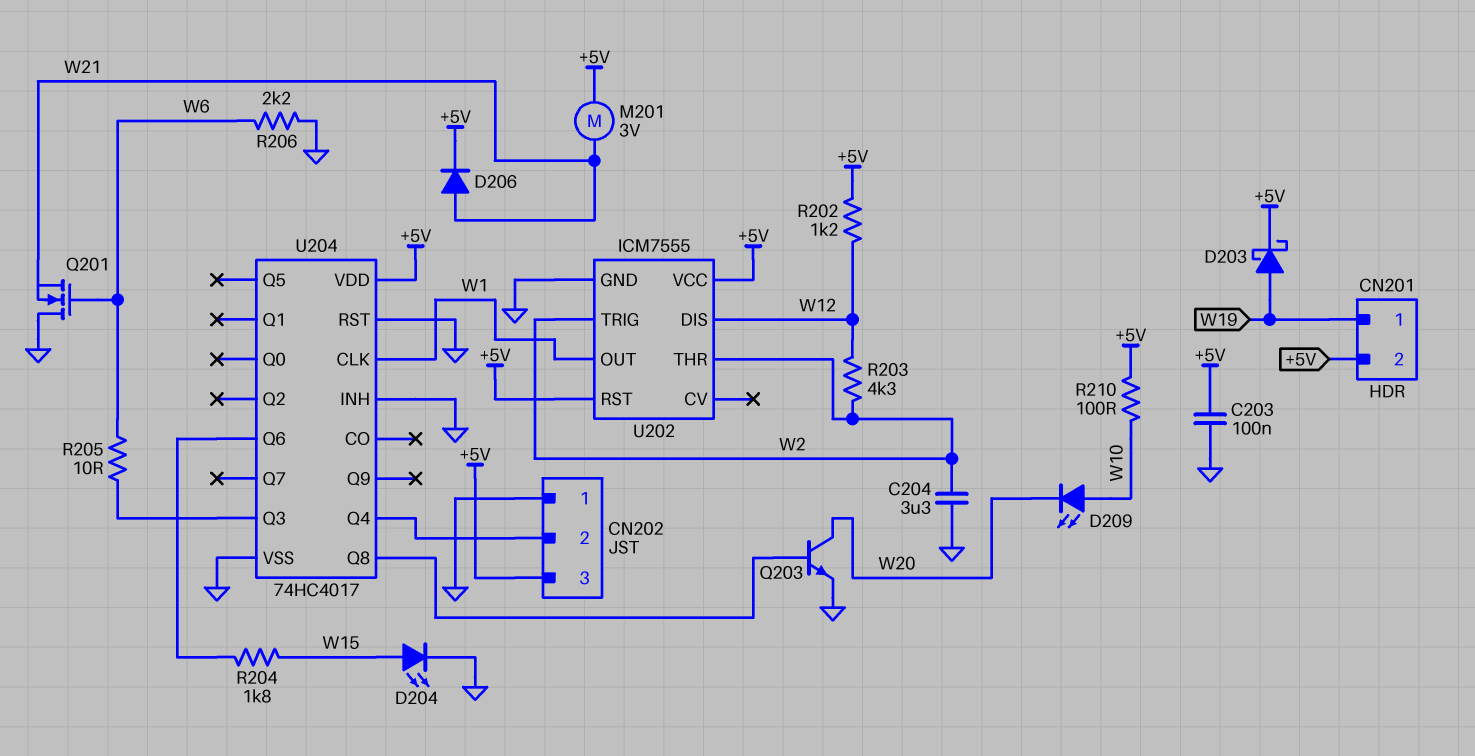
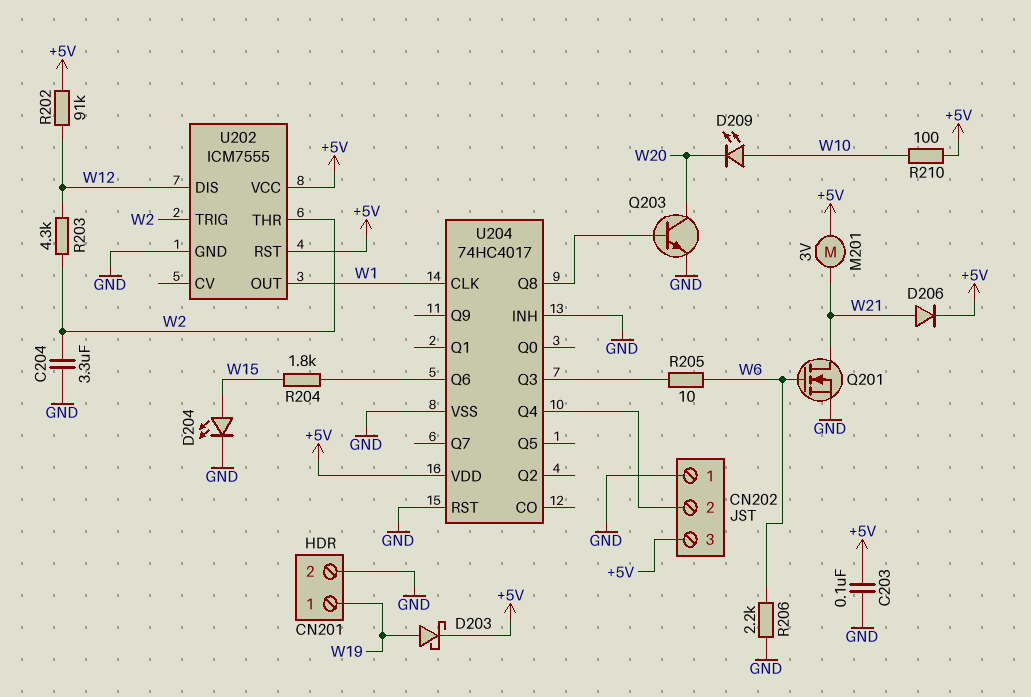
CN201 pin 2: +5V -> GND
Q201: NMOS (G W6, D GND, S W21) -> NMOS (G W6, D W21, S GND)
R202: 1.2k (+5V, W12) -> 91k (+5V, W12)

